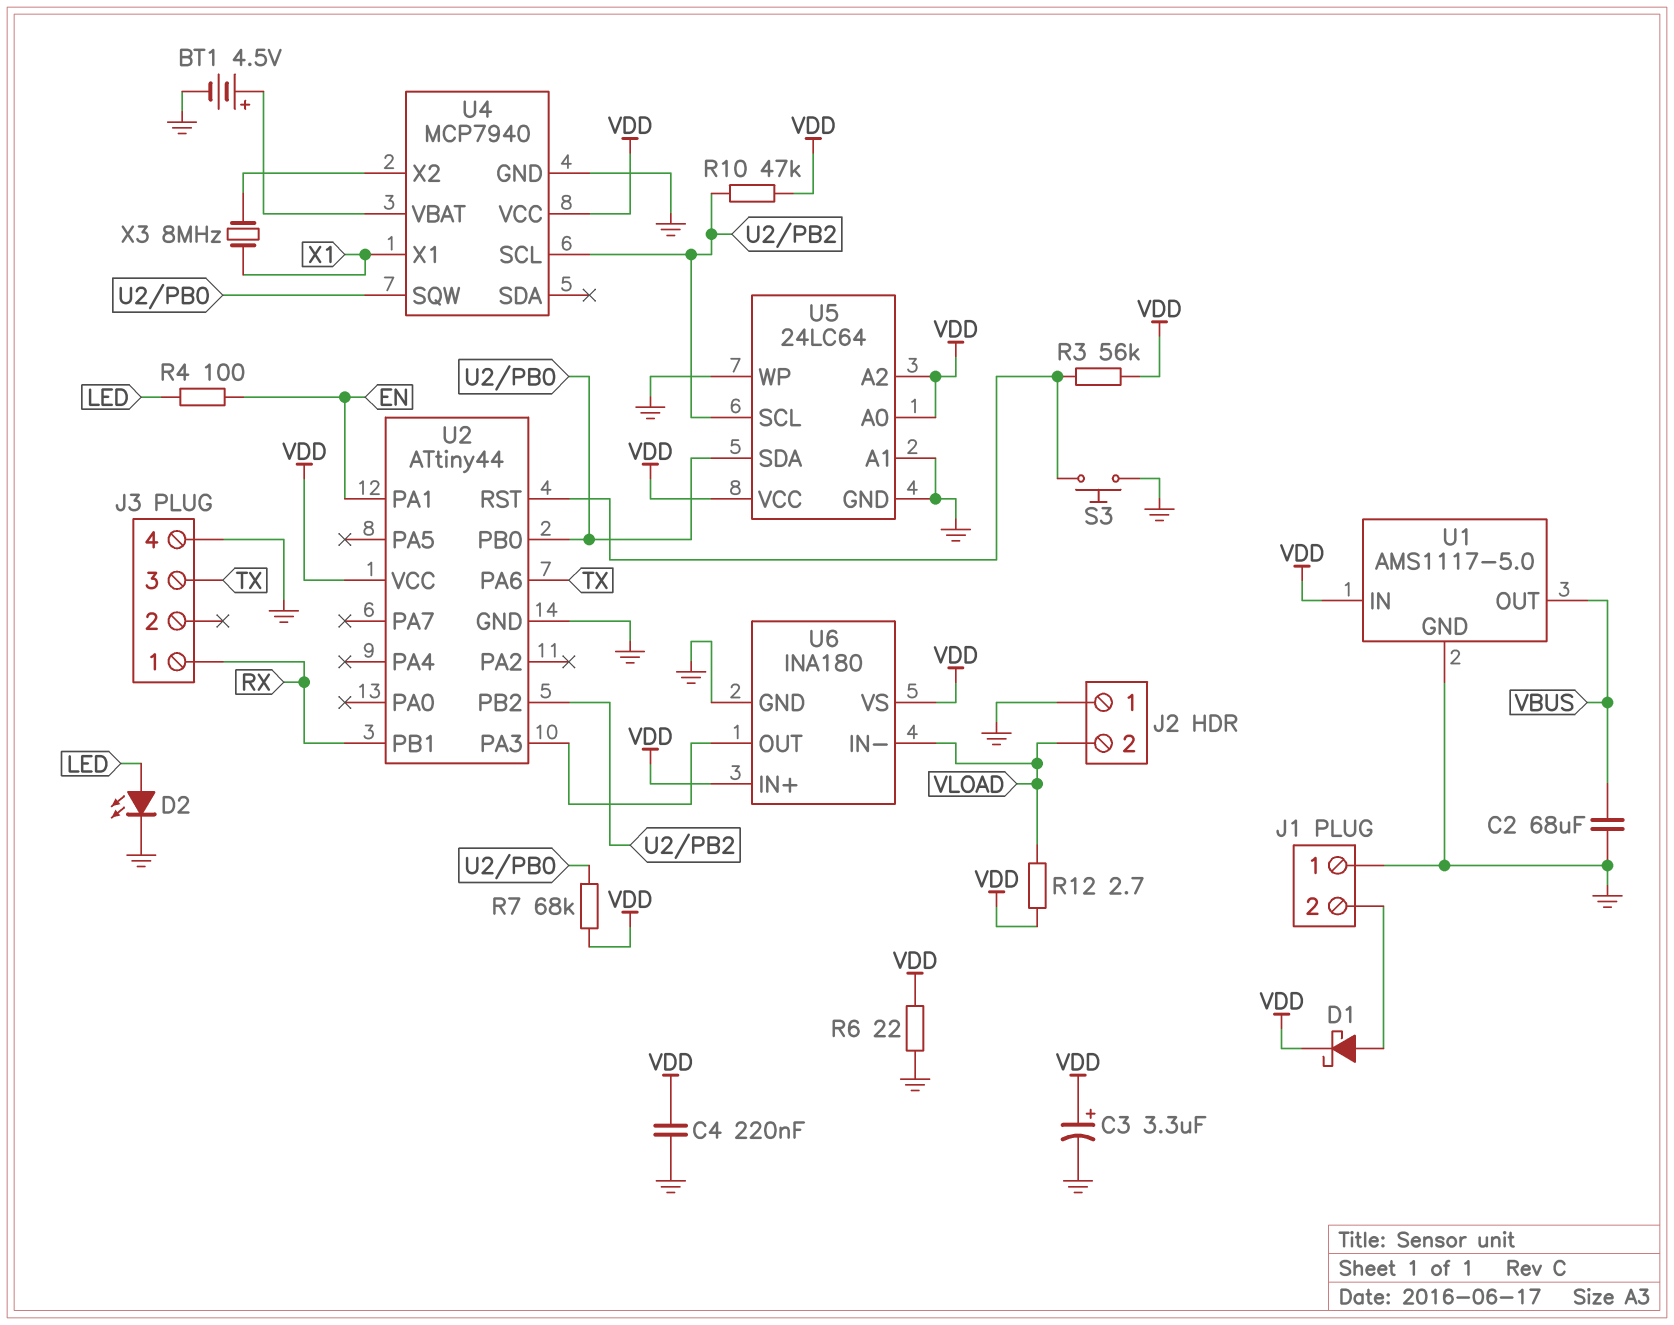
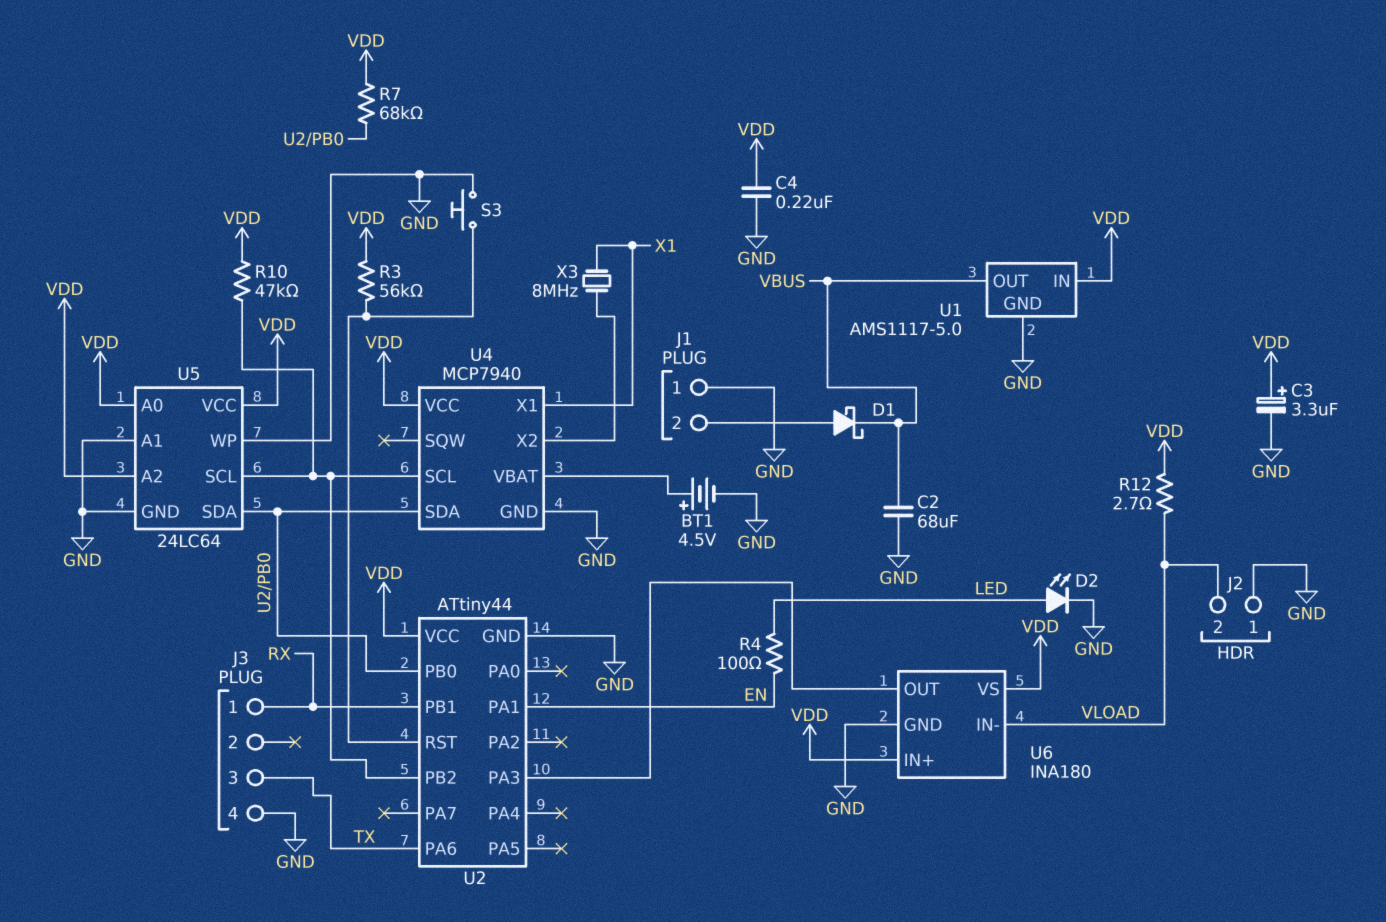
D1: schottky (A J1/2, K VDD) -> schottky (A J1/2, K VBUS)
R6: 22 (GND, VDD) -> none
U4 pin SDA: none -> U2/PB0
U4 pin SQW: U2/PB0 -> none

